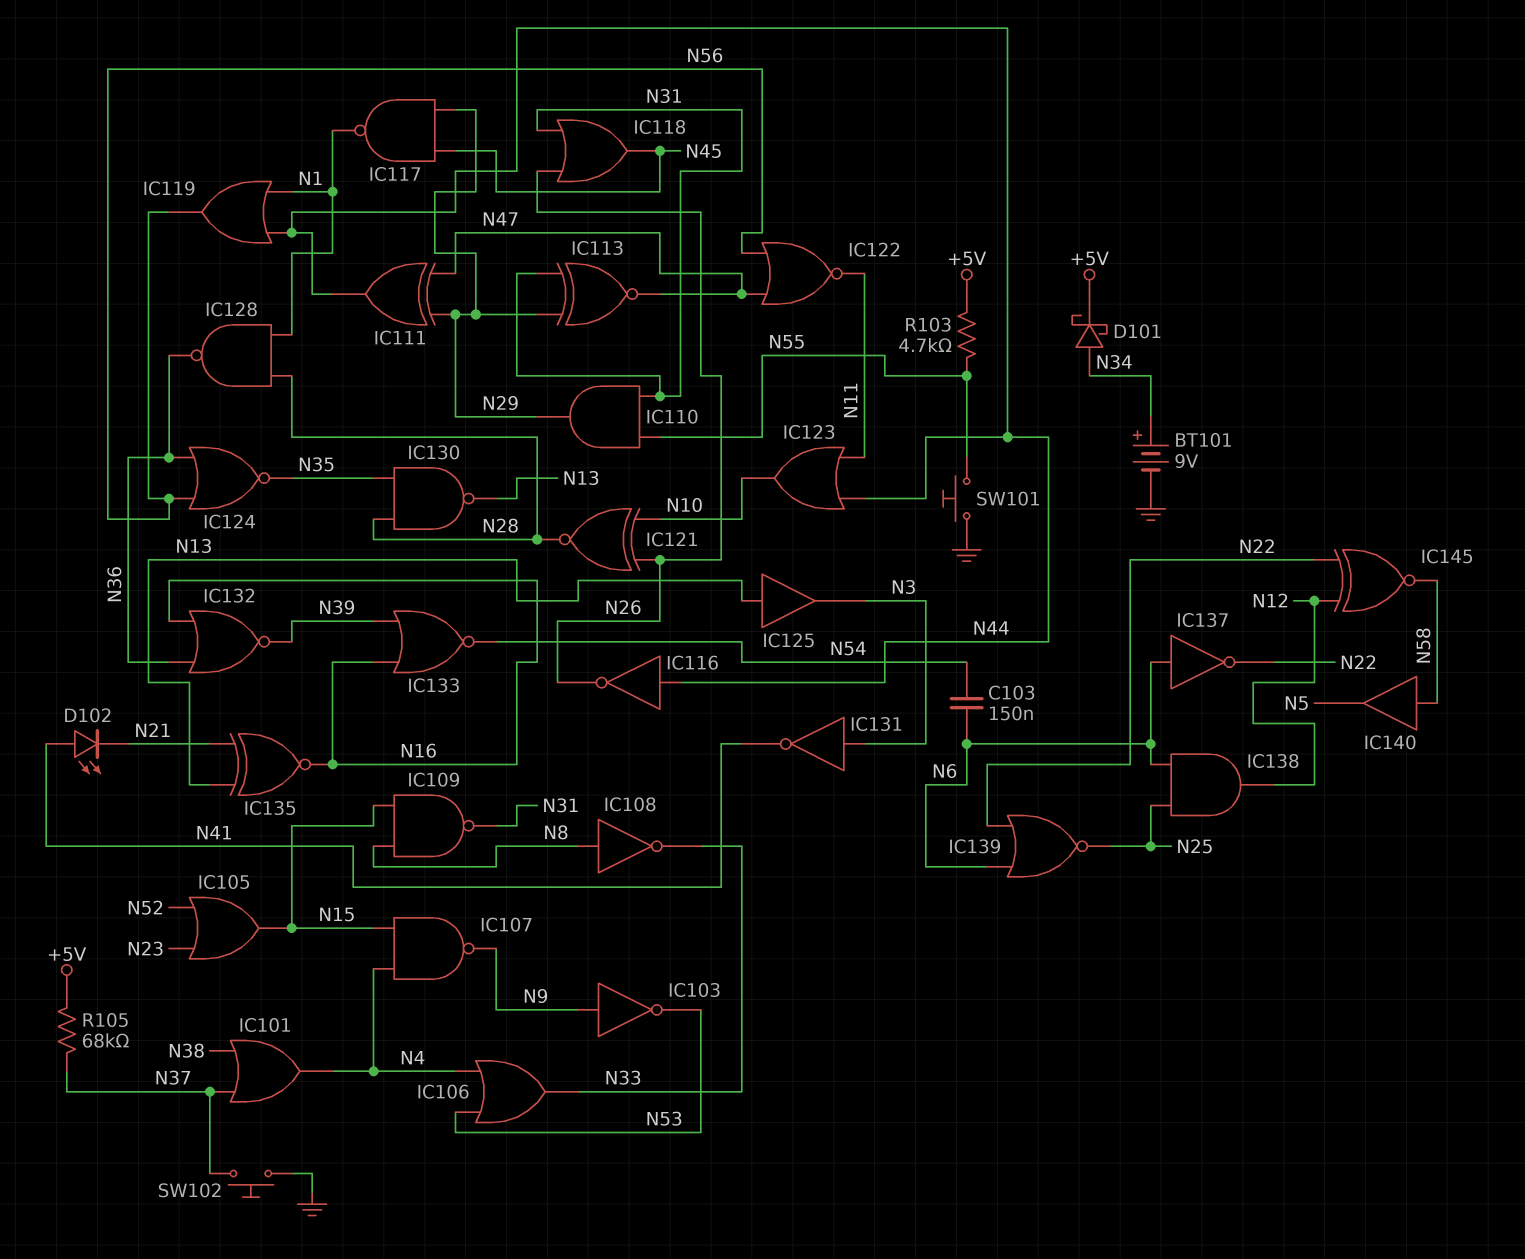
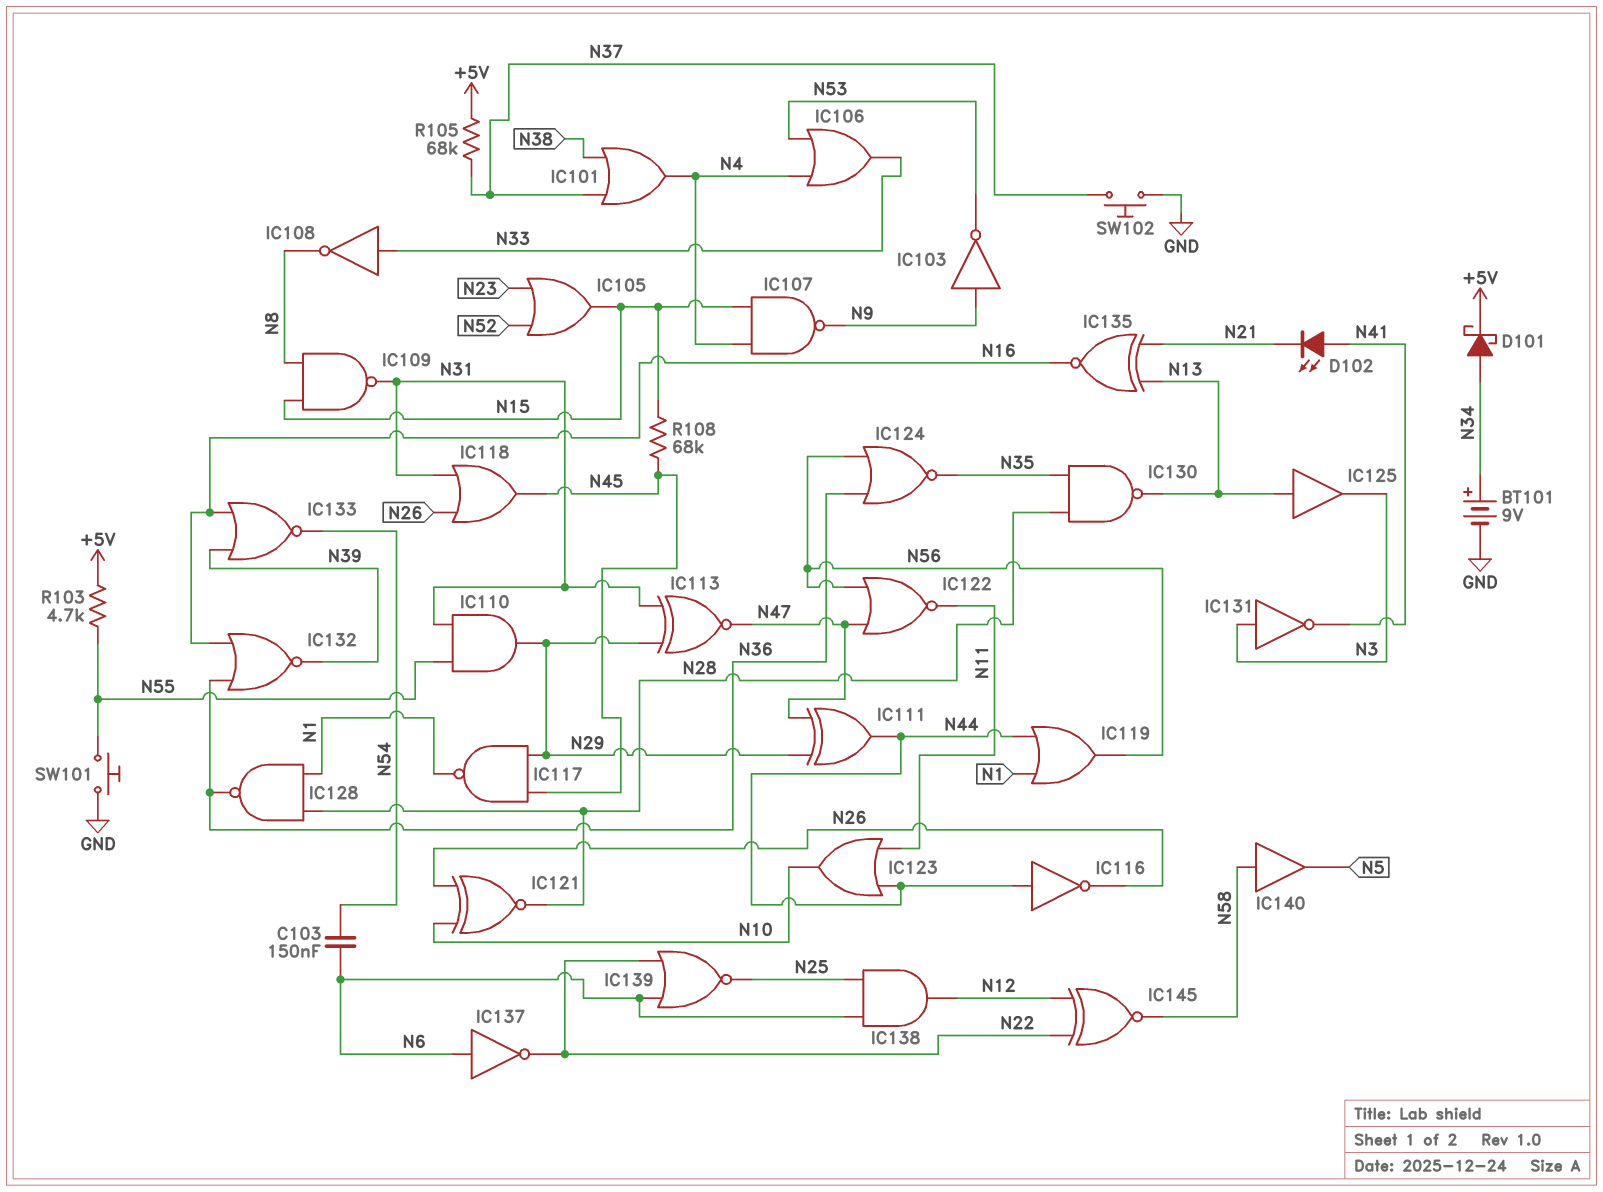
IC108: NOT (in N8, out N33) -> NOT (in N33, out N8)
R108: none -> 68k (N15, N45)

